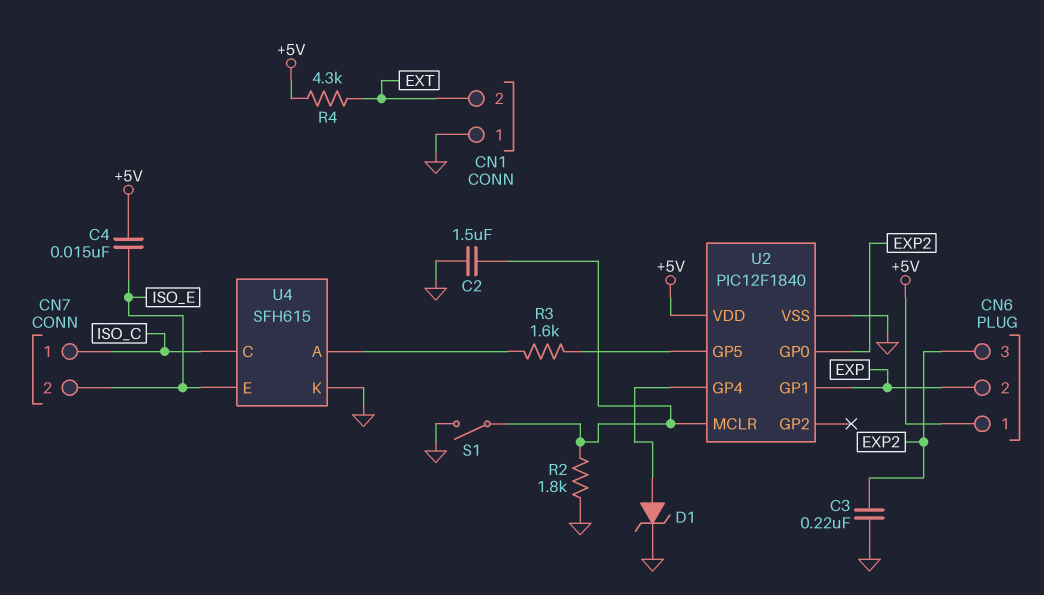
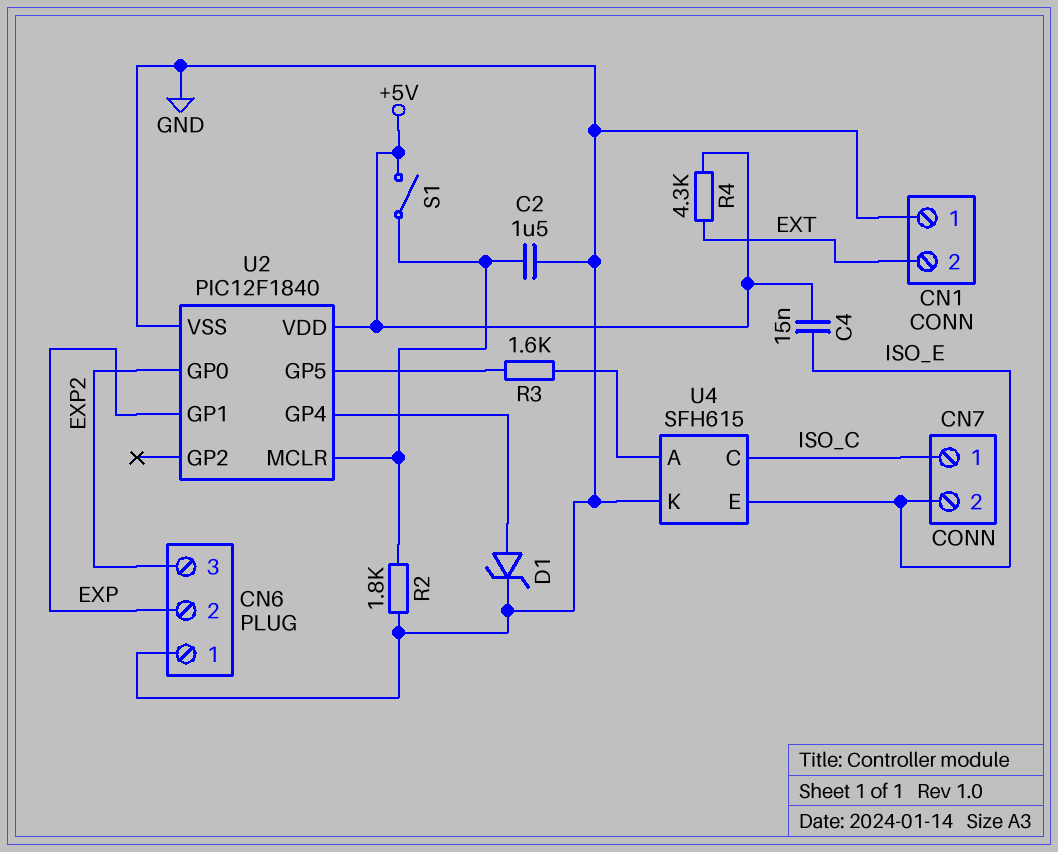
C3: 220nF (EXP2, GND) -> none
CN6 pin 1: +5V -> GND
S1: switch (GND, U2/MCLR) -> switch (+5V, U2/MCLR)

